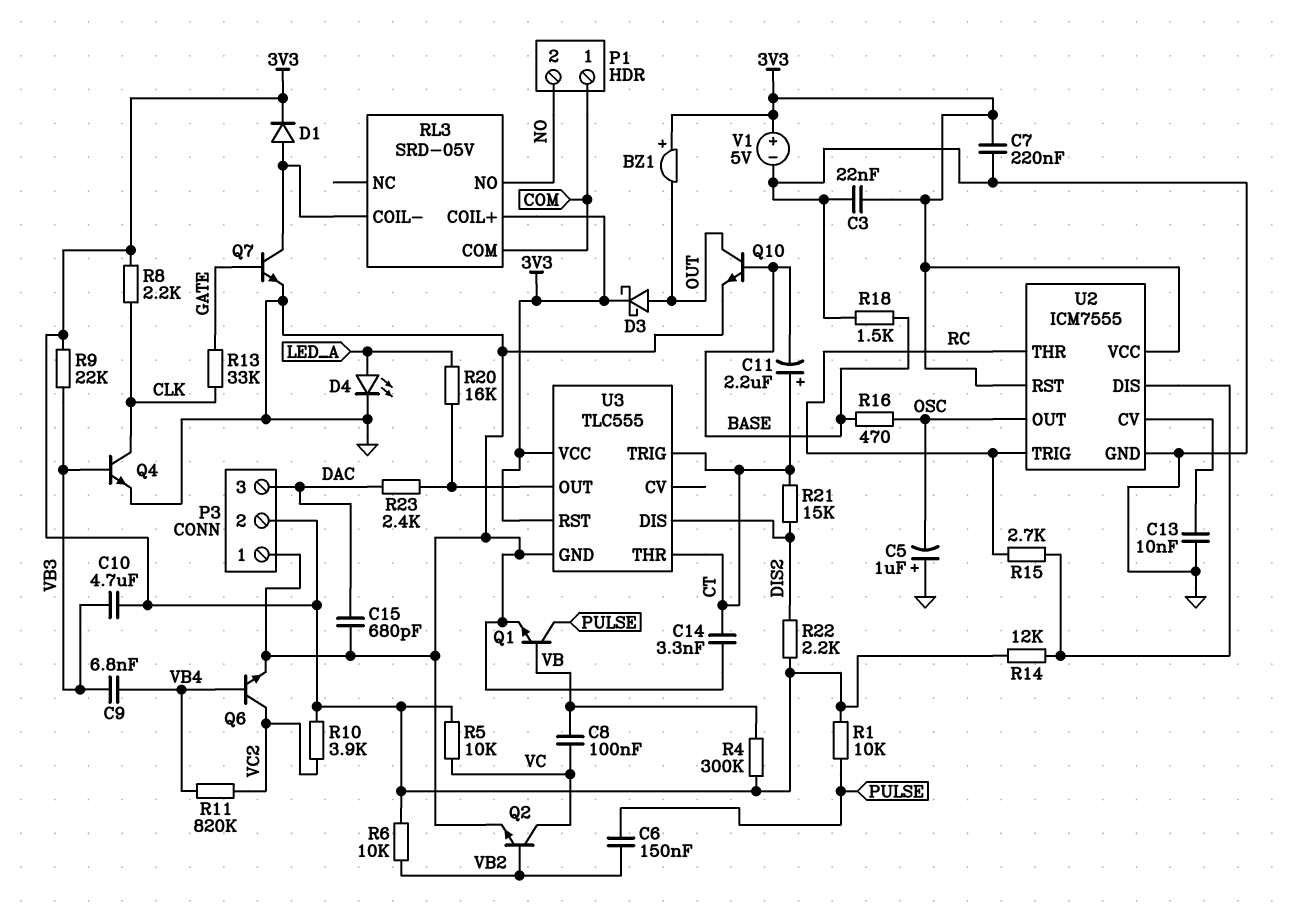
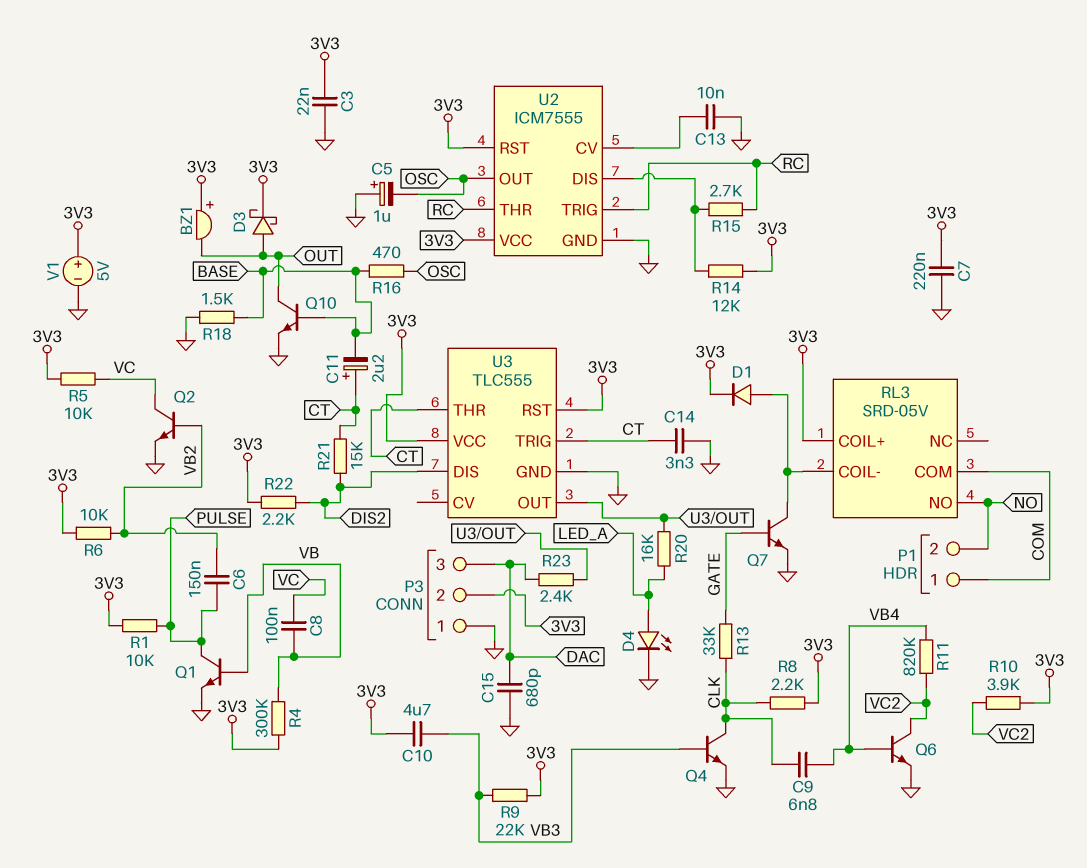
C9: 6.8nF (VB3, VB4) -> 6.8nF (CLK, VB4)

